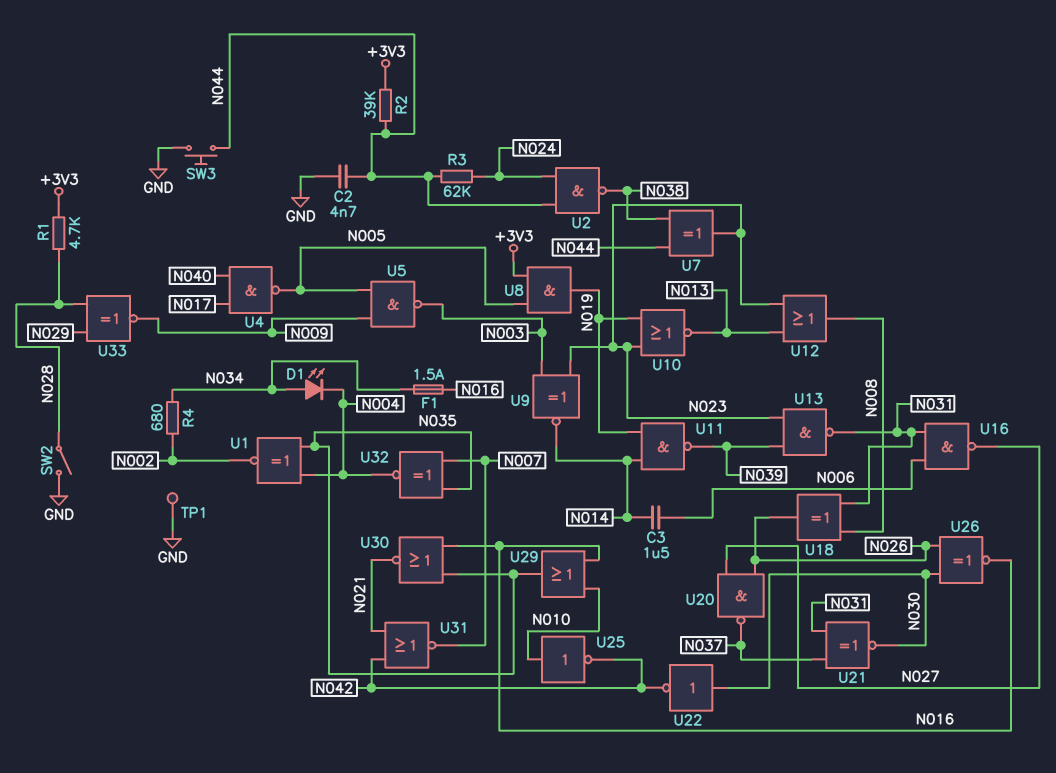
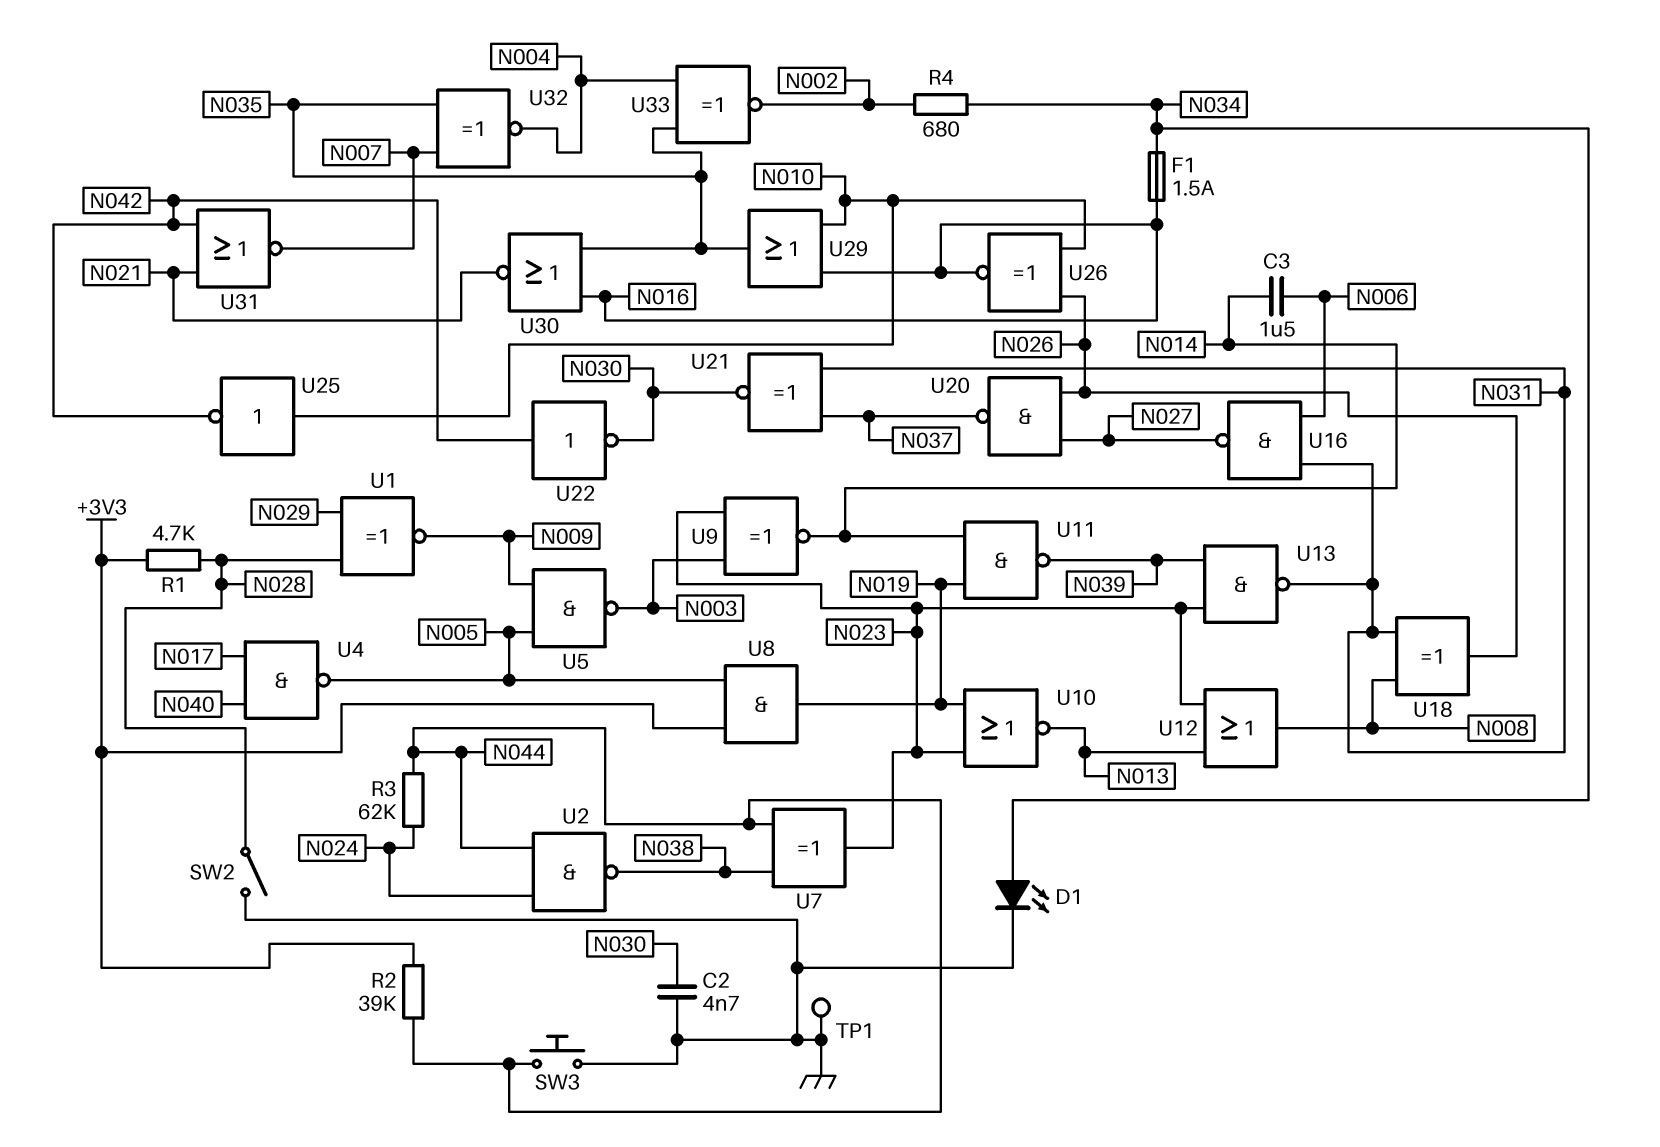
C2: 4.7nF (GND, N044) -> 4.7nF (GND, N030)
D1: LED (A N034, K N004) -> LED (A N034, K GND)
U1: XNOR (in N004, in N035, out N002) -> XNOR (in N028, in N029, out N009)
U22: NOT (in N030, out N042) -> NOT (in N042, out N030)
U26: XNOR (in N026, in N030, out N016) -> XNOR (in N010, in N026, out N016)
U33: XNOR (in N028, in N029, out N009) -> XNOR (in N004, in N035, out N002)

